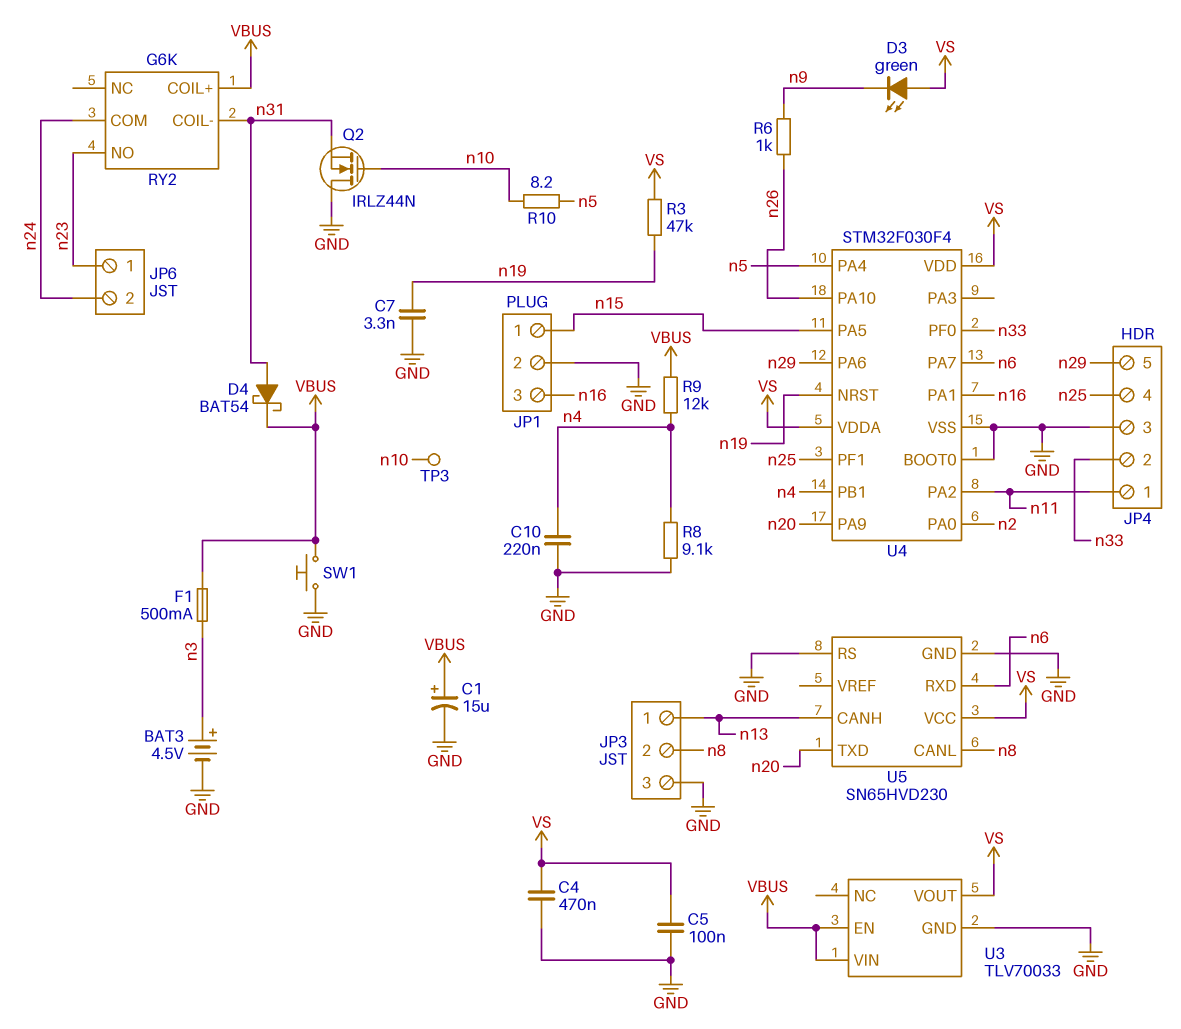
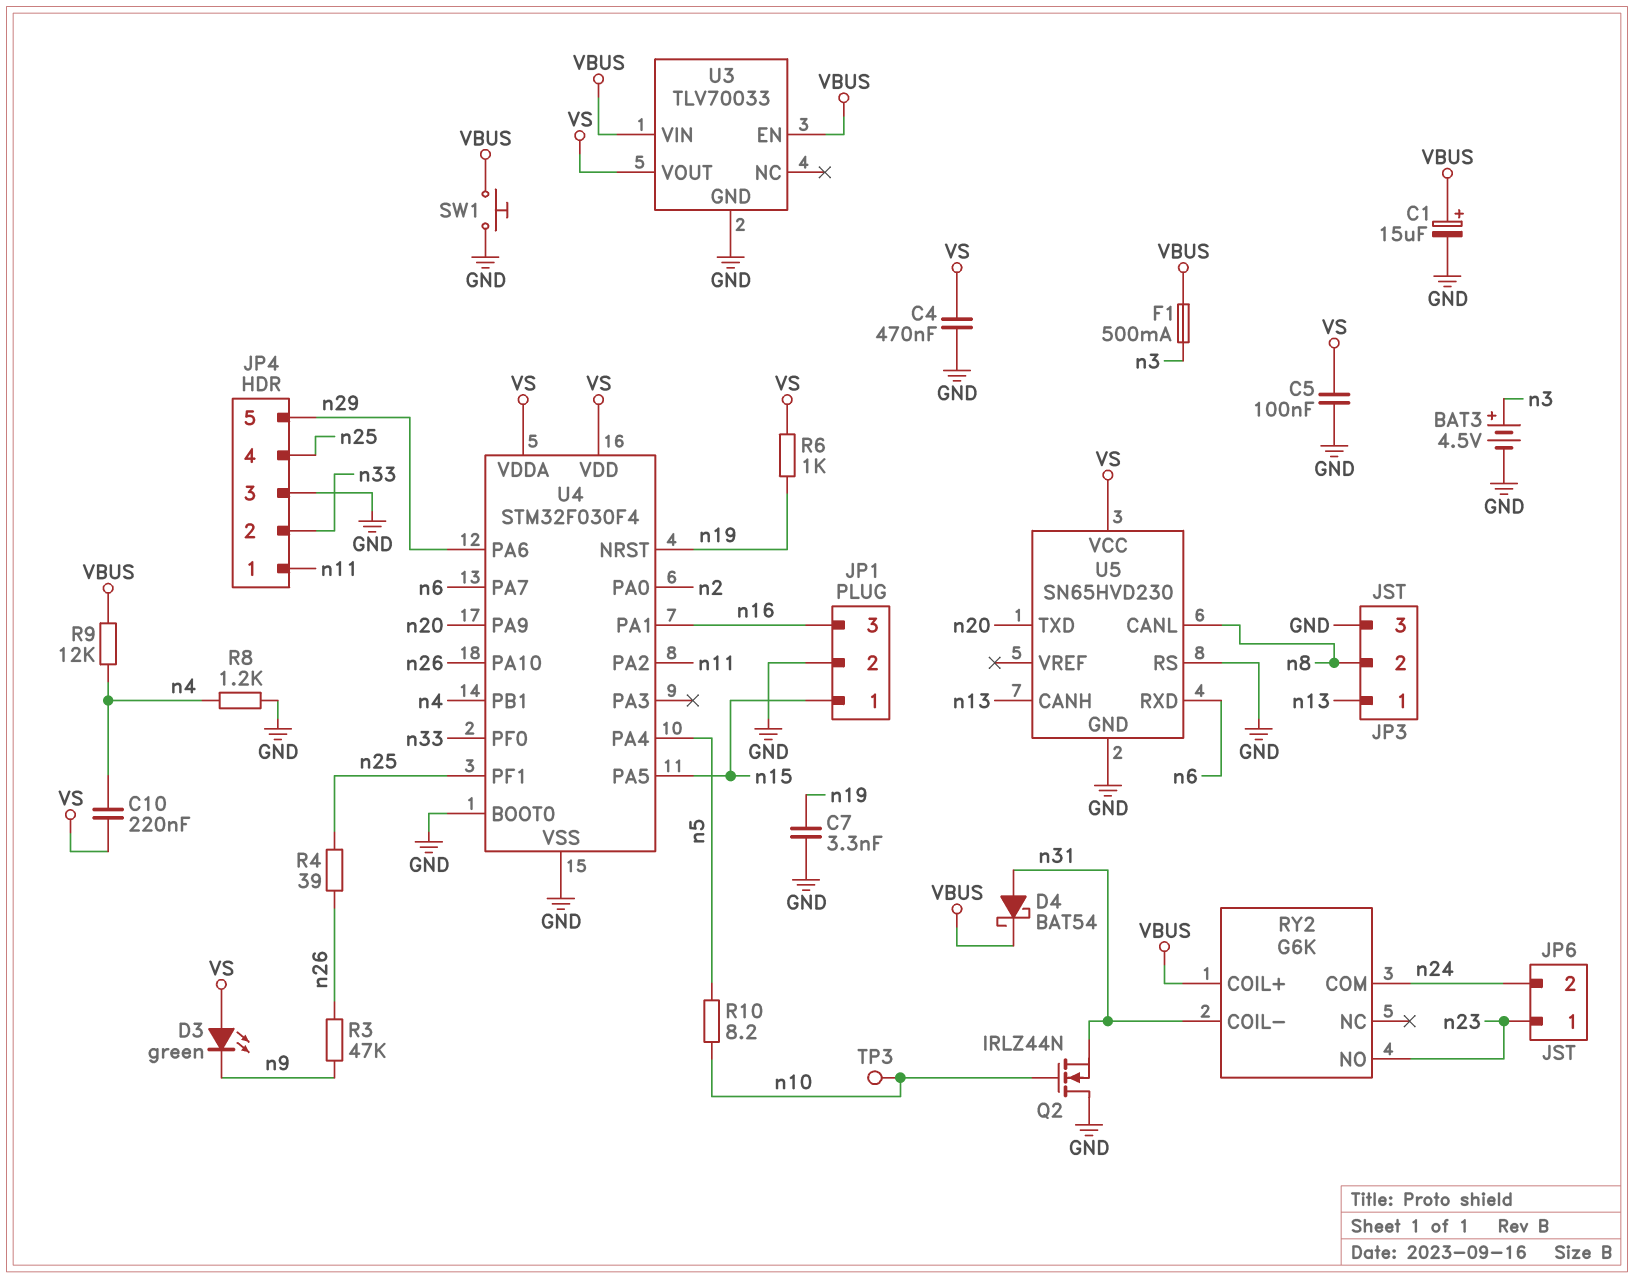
C10: 220nF (GND, n4) -> 220nF (VS, n4)
R3: 47k (VS, n19) -> 47k (n9, n26)
R4: none -> 39 (n25, n26)
R6: 1k (n9, n26) -> 1k (VS, n19)
R8: 9.1k (GND, n4) -> 1.2k (GND, n4)

